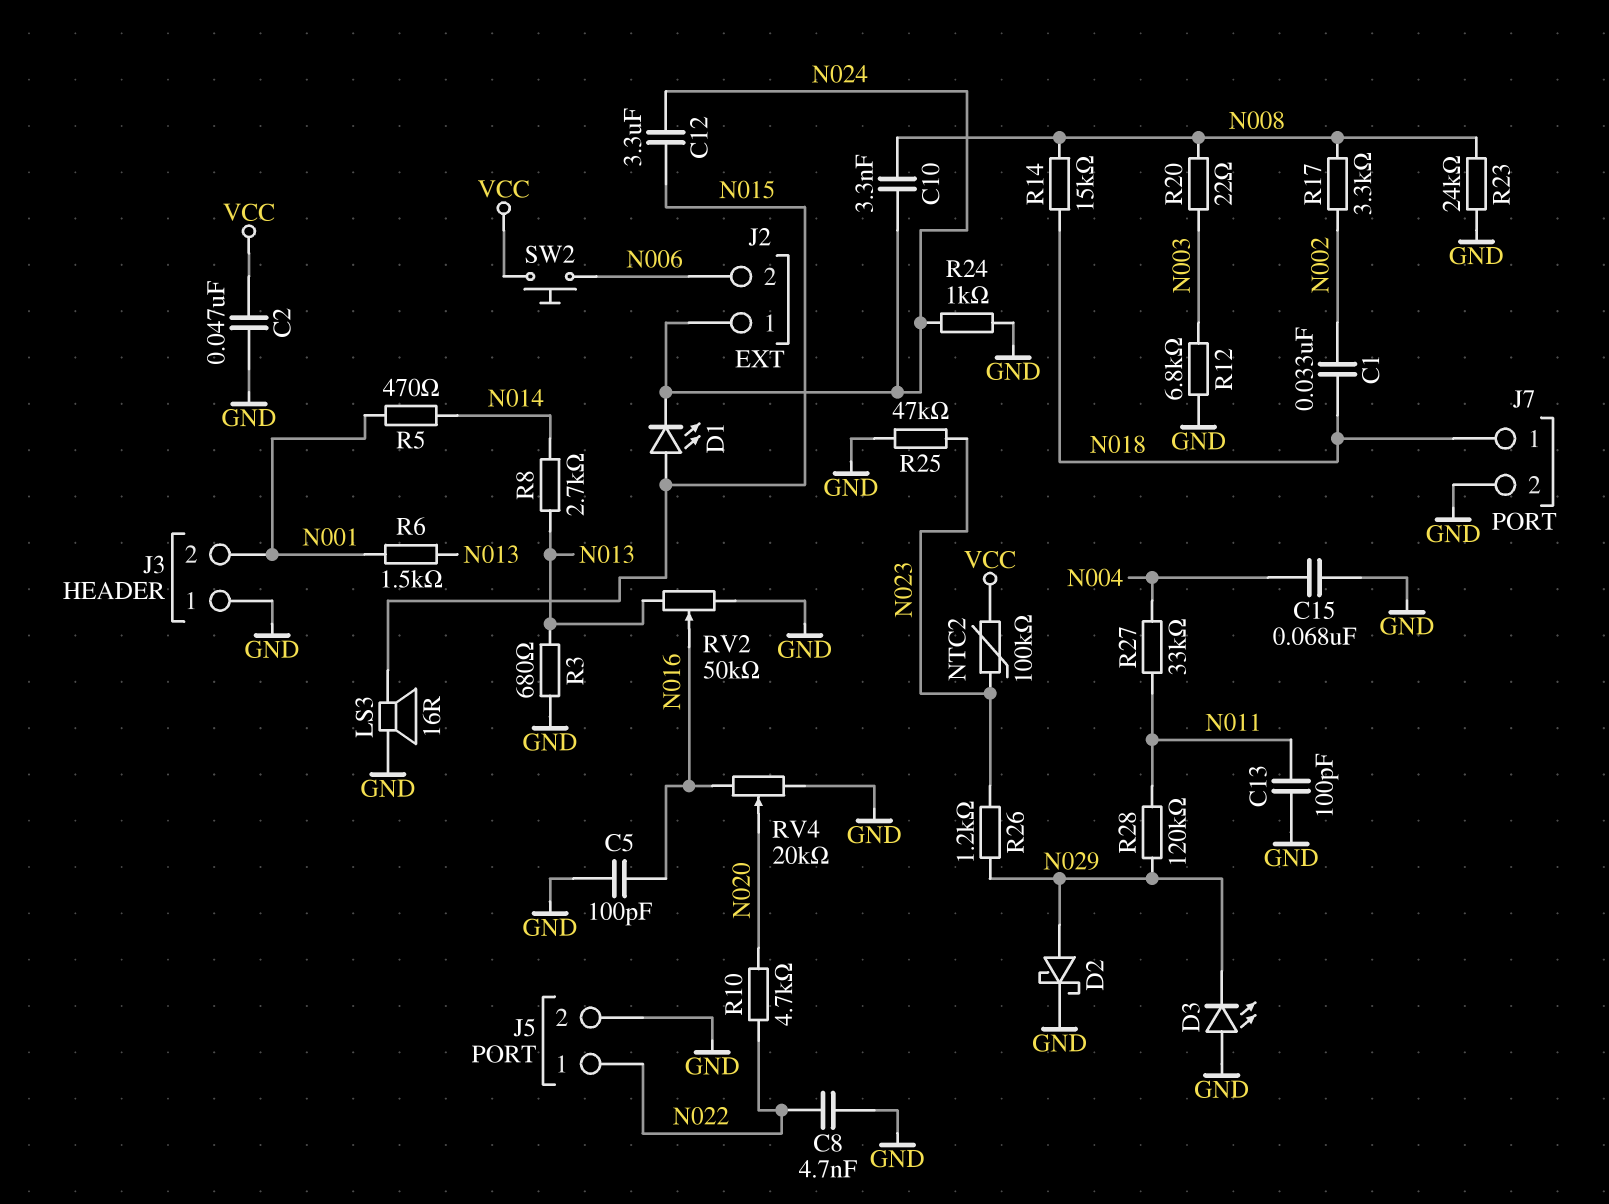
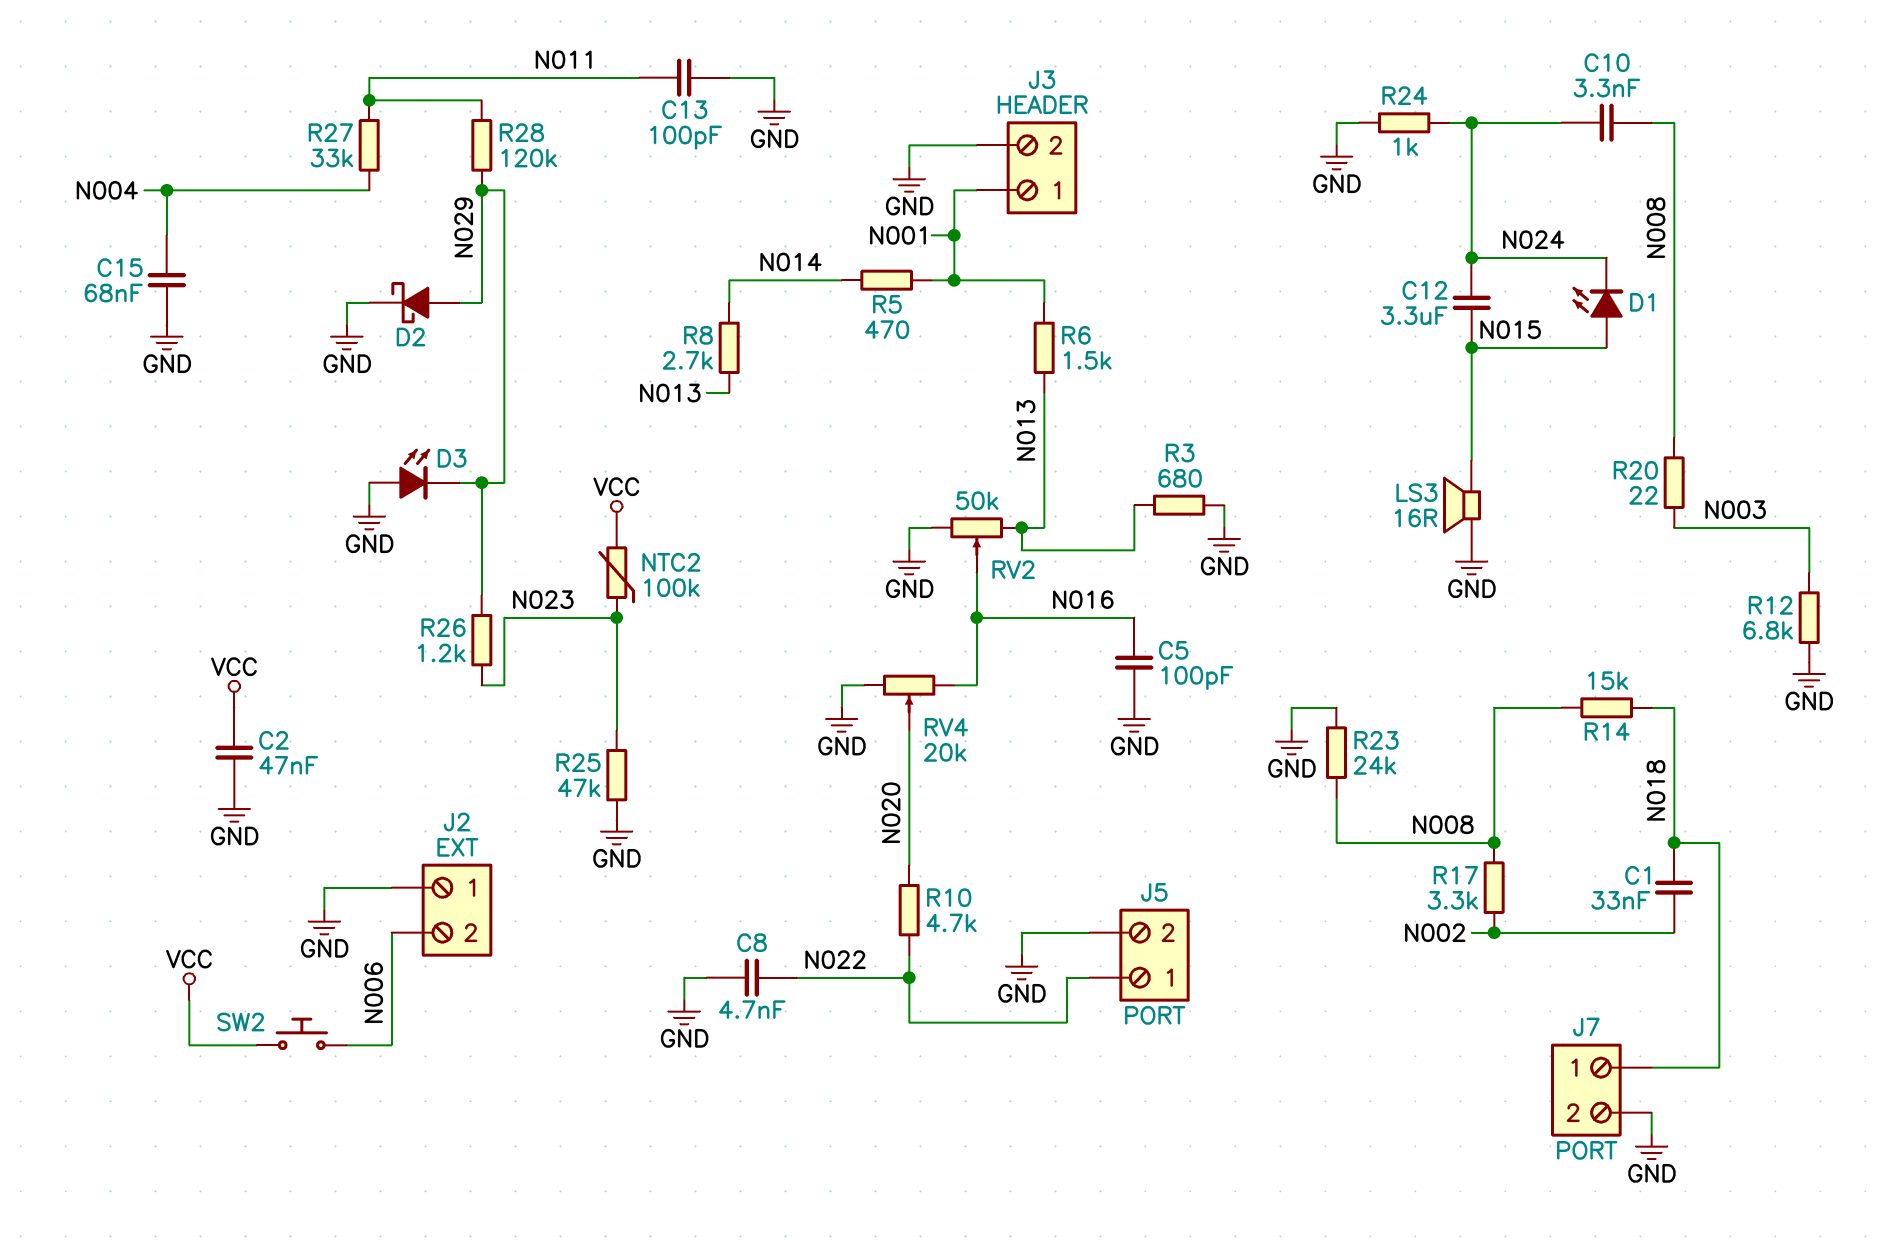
J2 pin 1: N024 -> GND
J3 pin 1: GND -> N001
J3 pin 2: N001 -> GND

